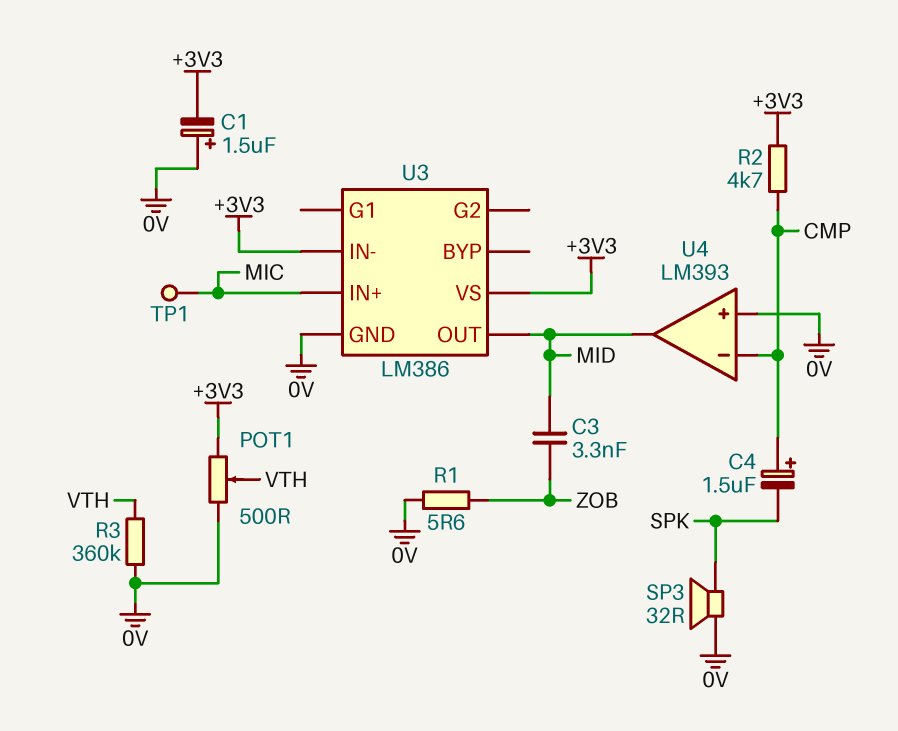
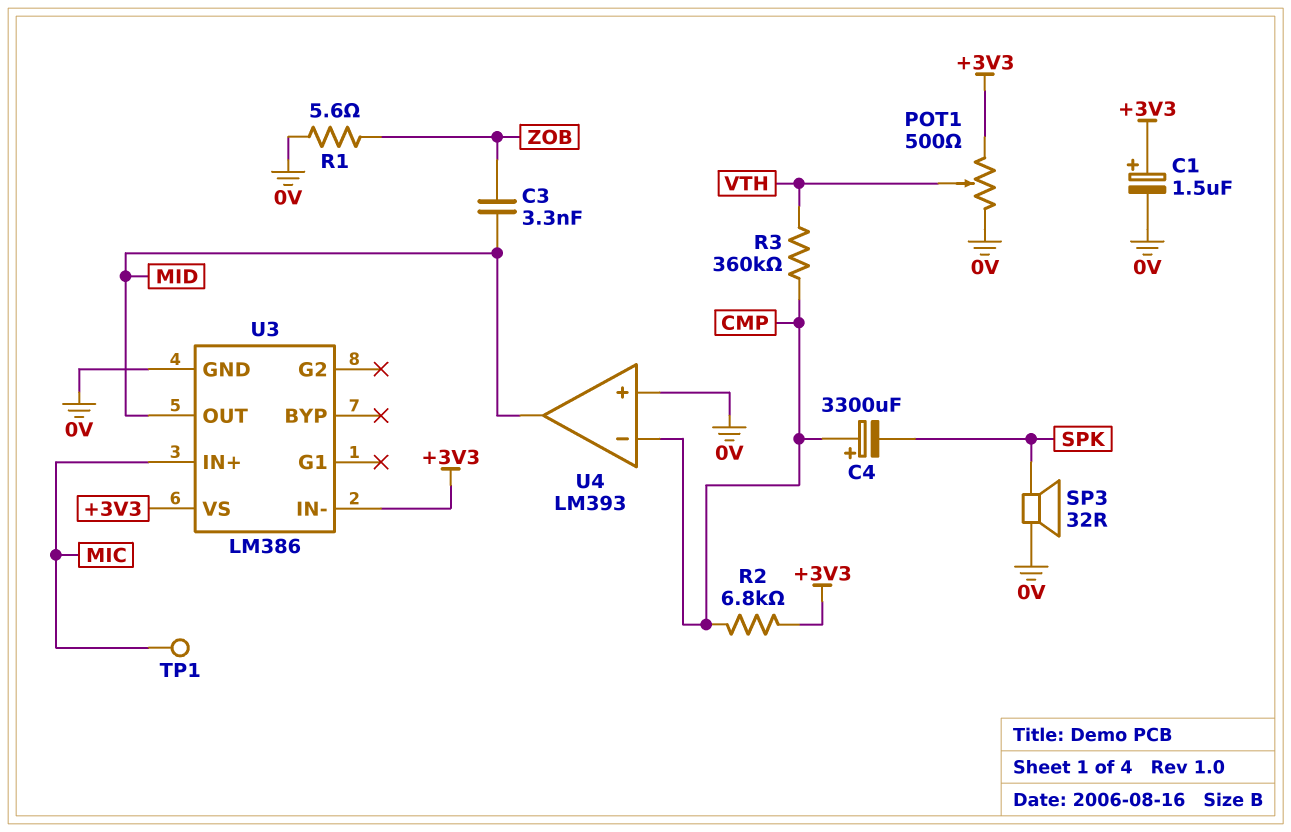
C1: 1.5uF (plus 0V, minus +3V3) -> 1.5uF (plus +3V3, minus 0V)
C4: 1.5uF (plus CMP, minus SPK) -> 3300uF (plus CMP, minus SPK)
R2: 4.7k (+3V3, CMP) -> 6.8k (+3V3, CMP)
R3: 360k (0V, VTH) -> 360k (CMP, VTH)

